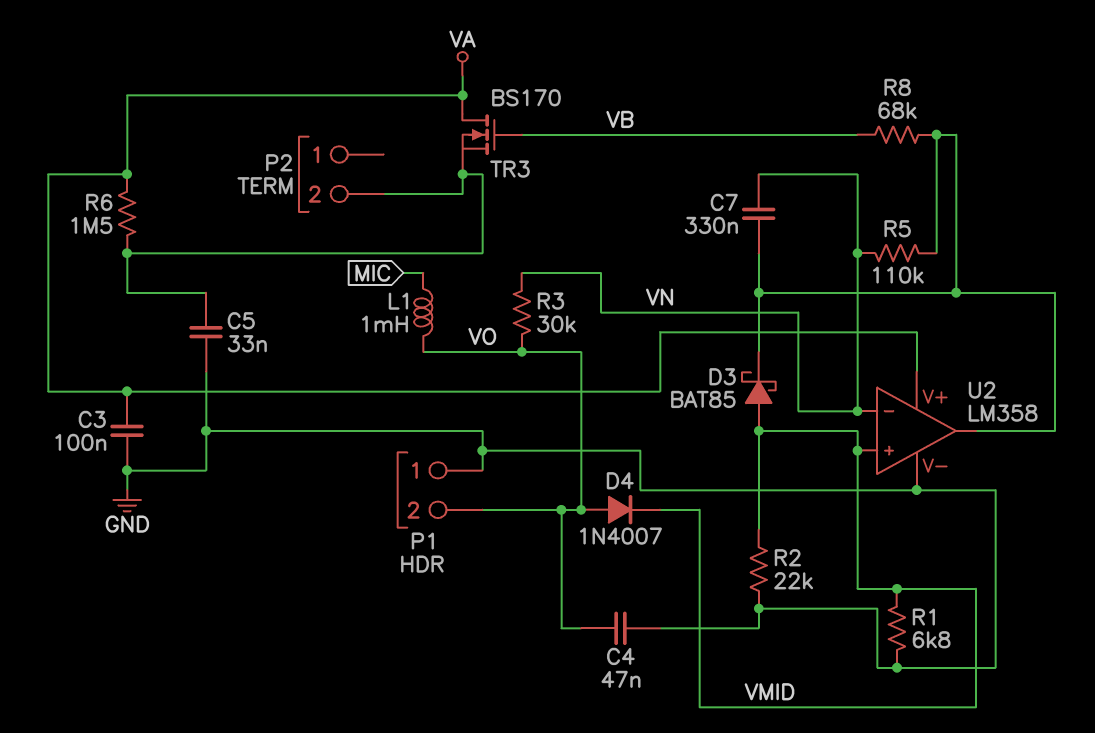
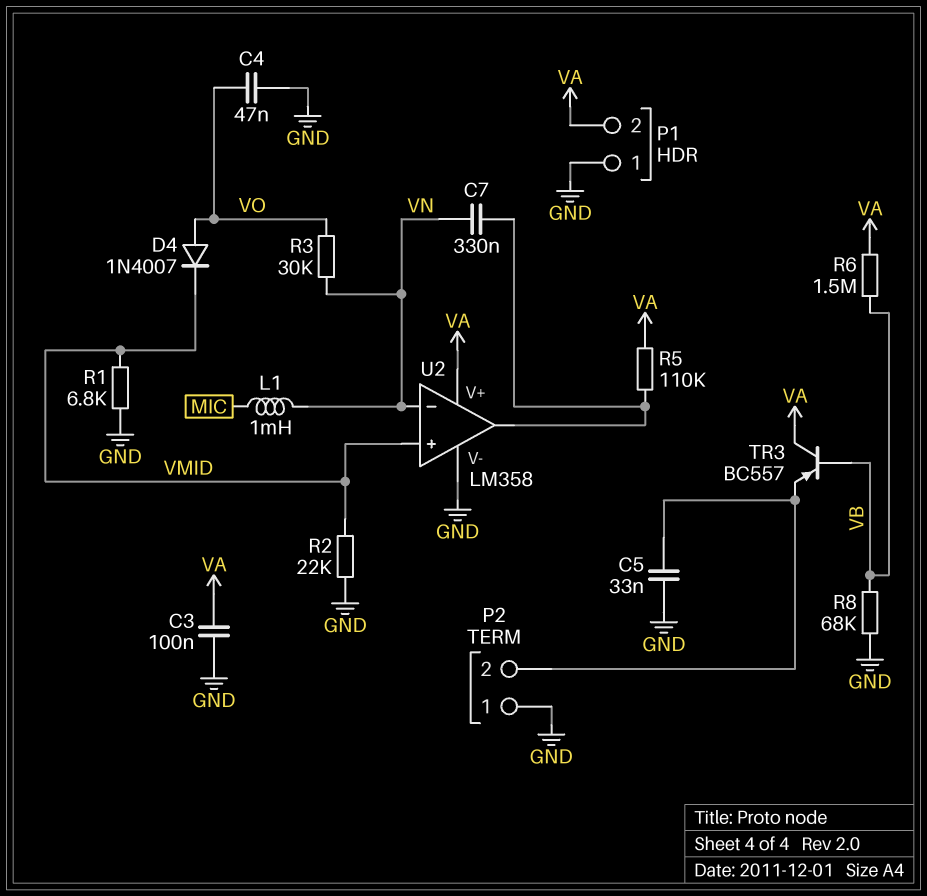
D3: schottky BAT85 (A VMID, K U2/out) -> none
L1: 1mH (MIC, VO) -> 1mH (MIC, VN)
P1 pin 2: VO -> VA
P2 pin 1: none -> GND
R5: 110k (U2/out, VN) -> 110k (U2/out, VA)
R6: 1.5M (P2/2, VA) -> 1.5M (VA, VB)
R8: 68k (U2/out, VB) -> 68k (GND, VB)
TR3: NMOS BS170 (G VB, D VA, S P2/2) -> PNP BC557 (B VB, C VA, E P2/2)

